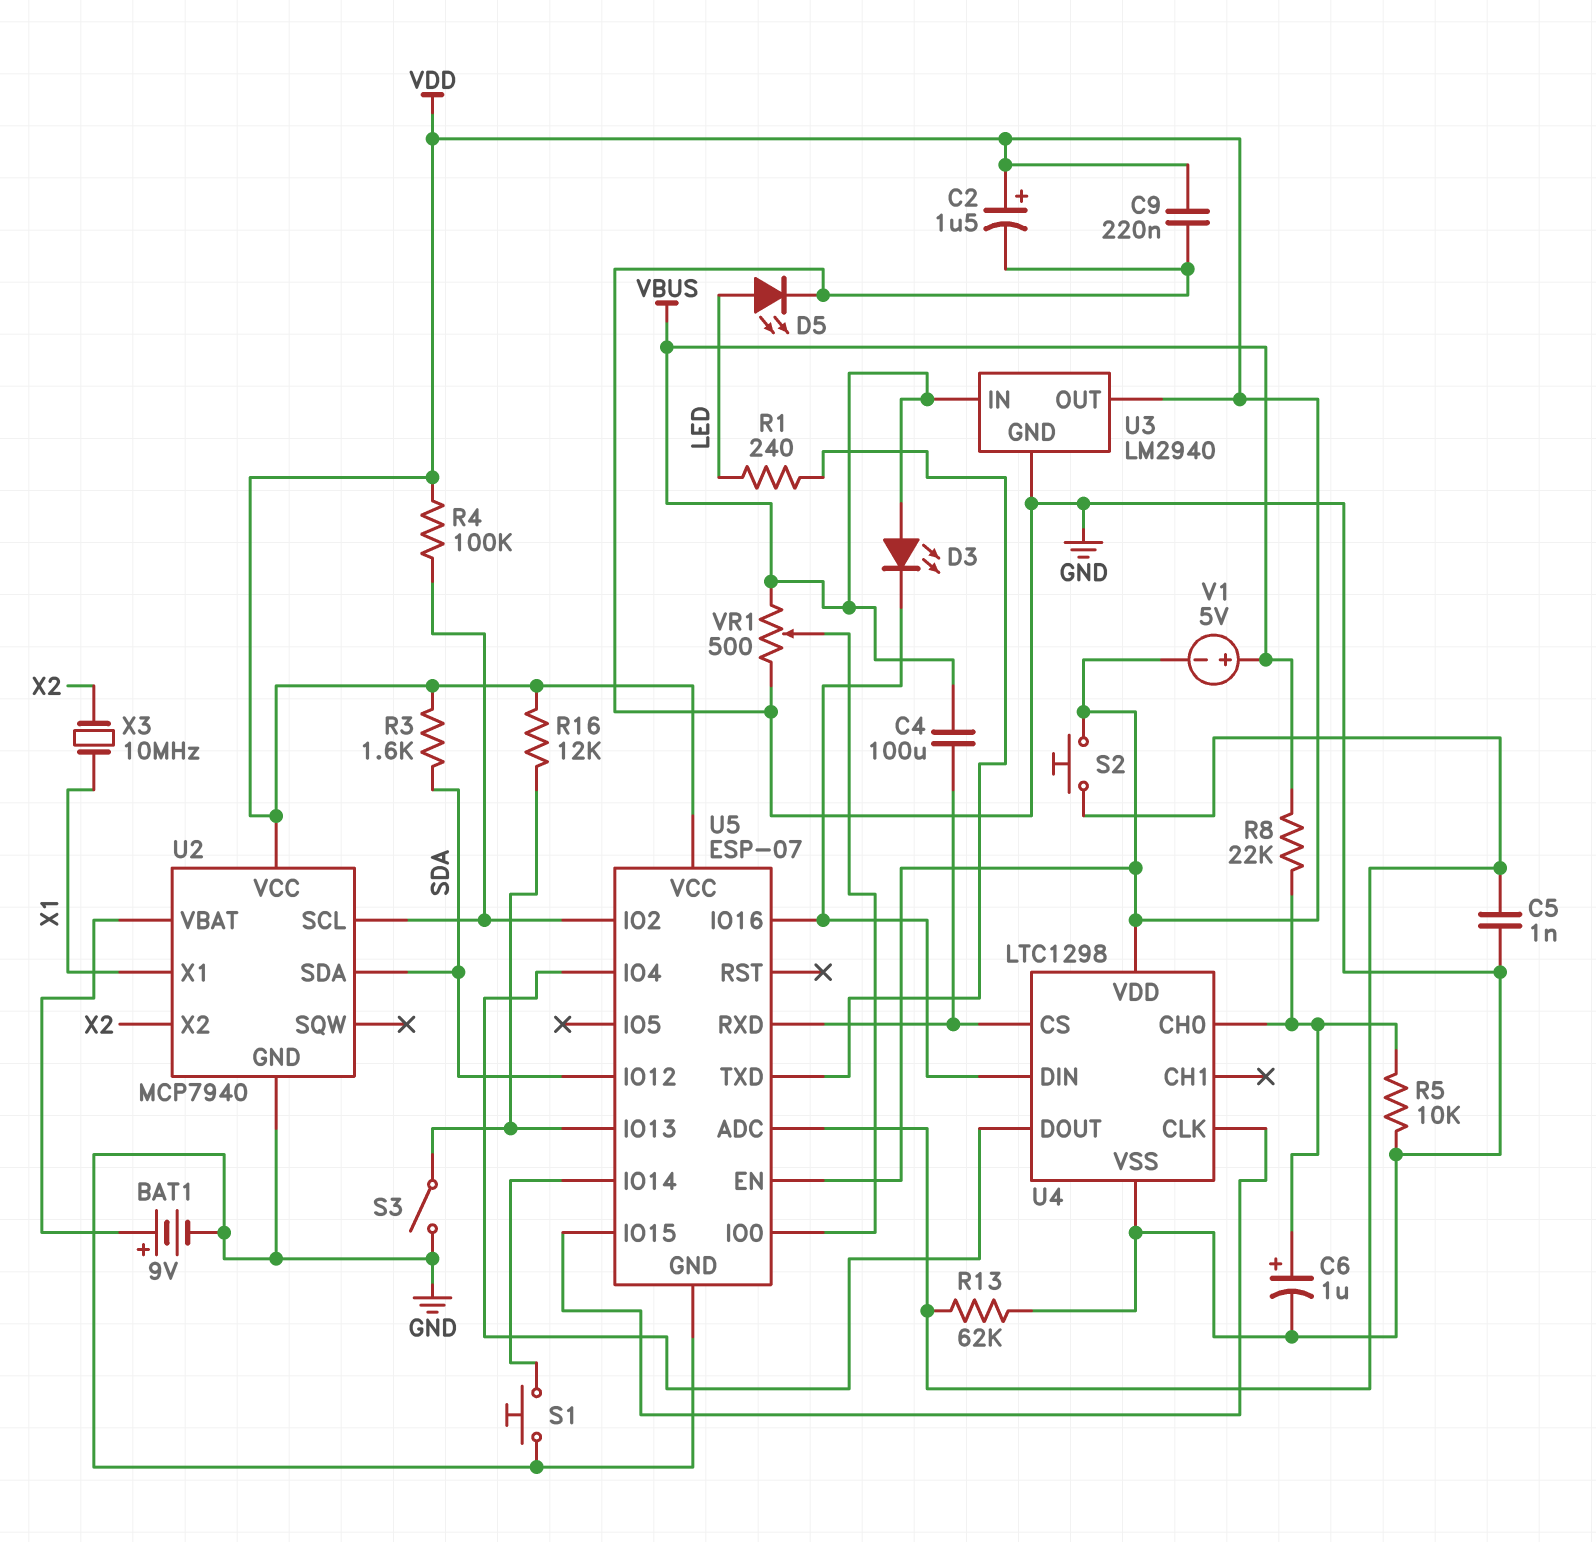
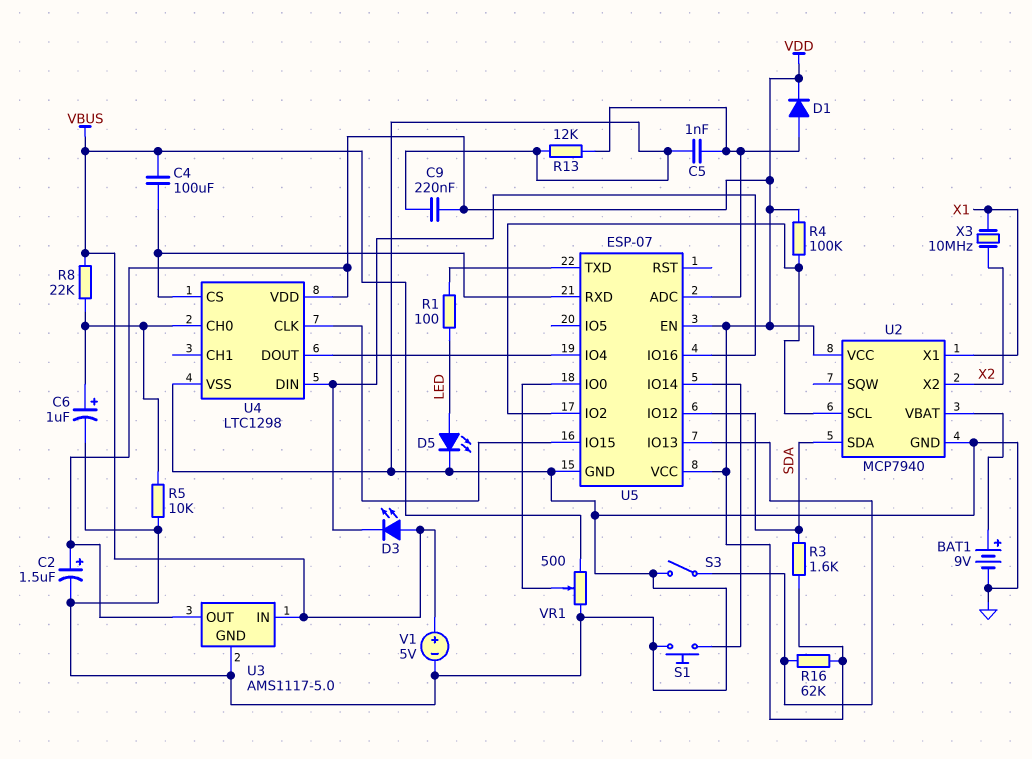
D1: none -> diode (A U5/ADC, K VDD)
R1: 240 (LED, U5/TXD) -> 100 (LED, U5/TXD)
R13: 62k (GND, U5/ADC) -> 12k (GND, U5/ADC)
R16: 12k (U5/IO13, VDD) -> 62k (U5/IO13, VDD)
S2: button (U5/ADC, VDD) -> none
U3: LM2940 -> AMS1117-5.0
V1: 5V (plus VBUS, minus VDD) -> 5V (plus VBUS, minus GND)

